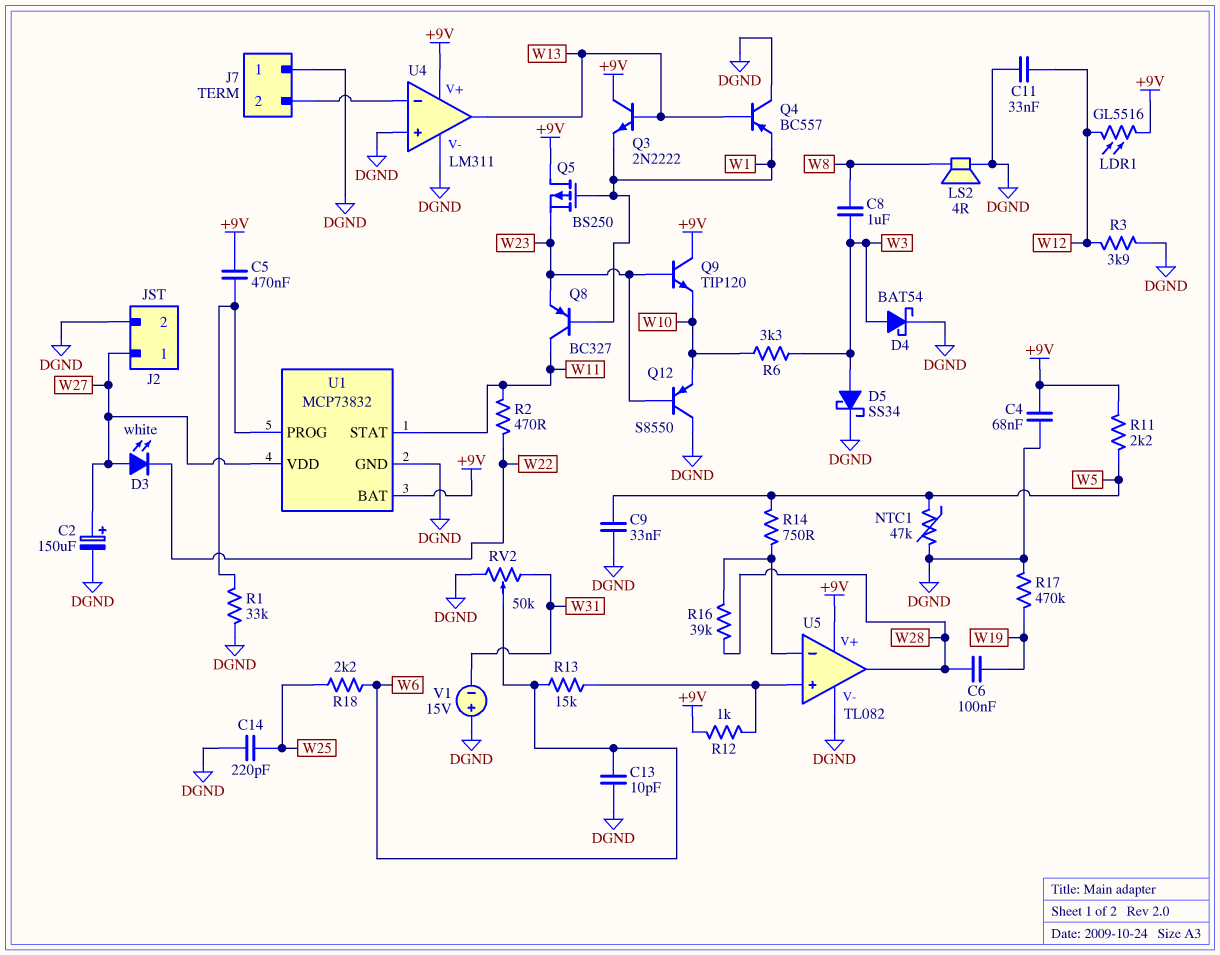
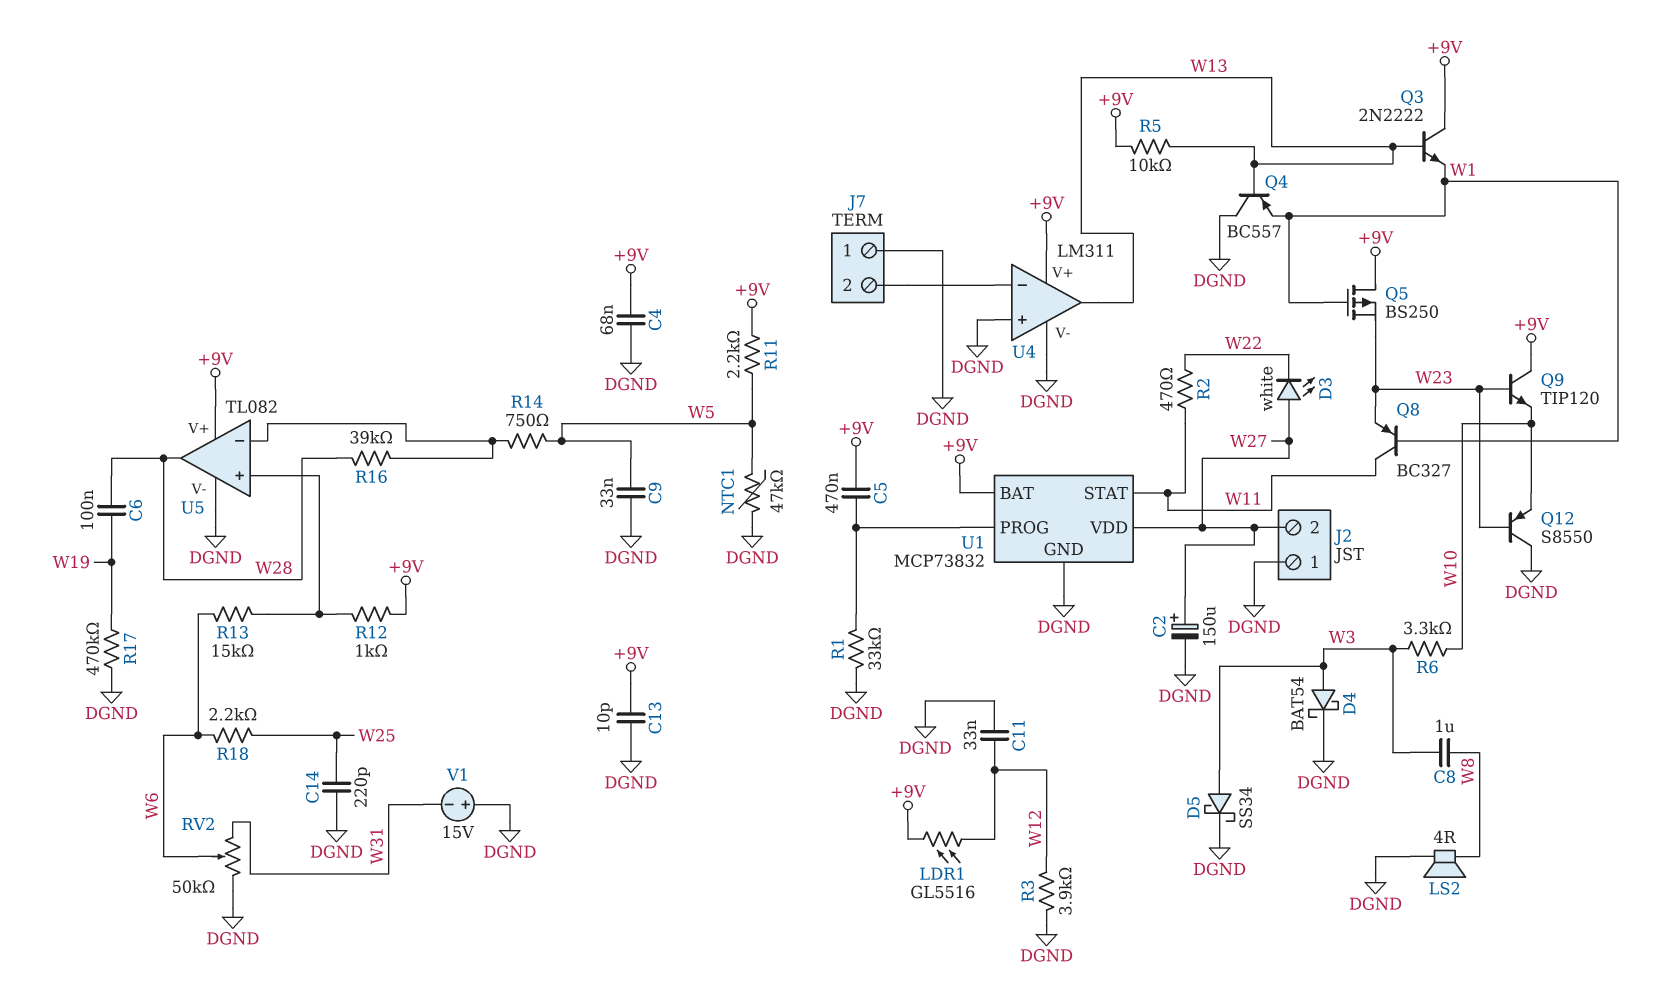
C13: 10pF (DGND, W6) -> 10pF (+9V, DGND)
J2 pin 1: W27 -> DGND
J2 pin 2: DGND -> W27
R5: none -> 10k (+9V, W13)

